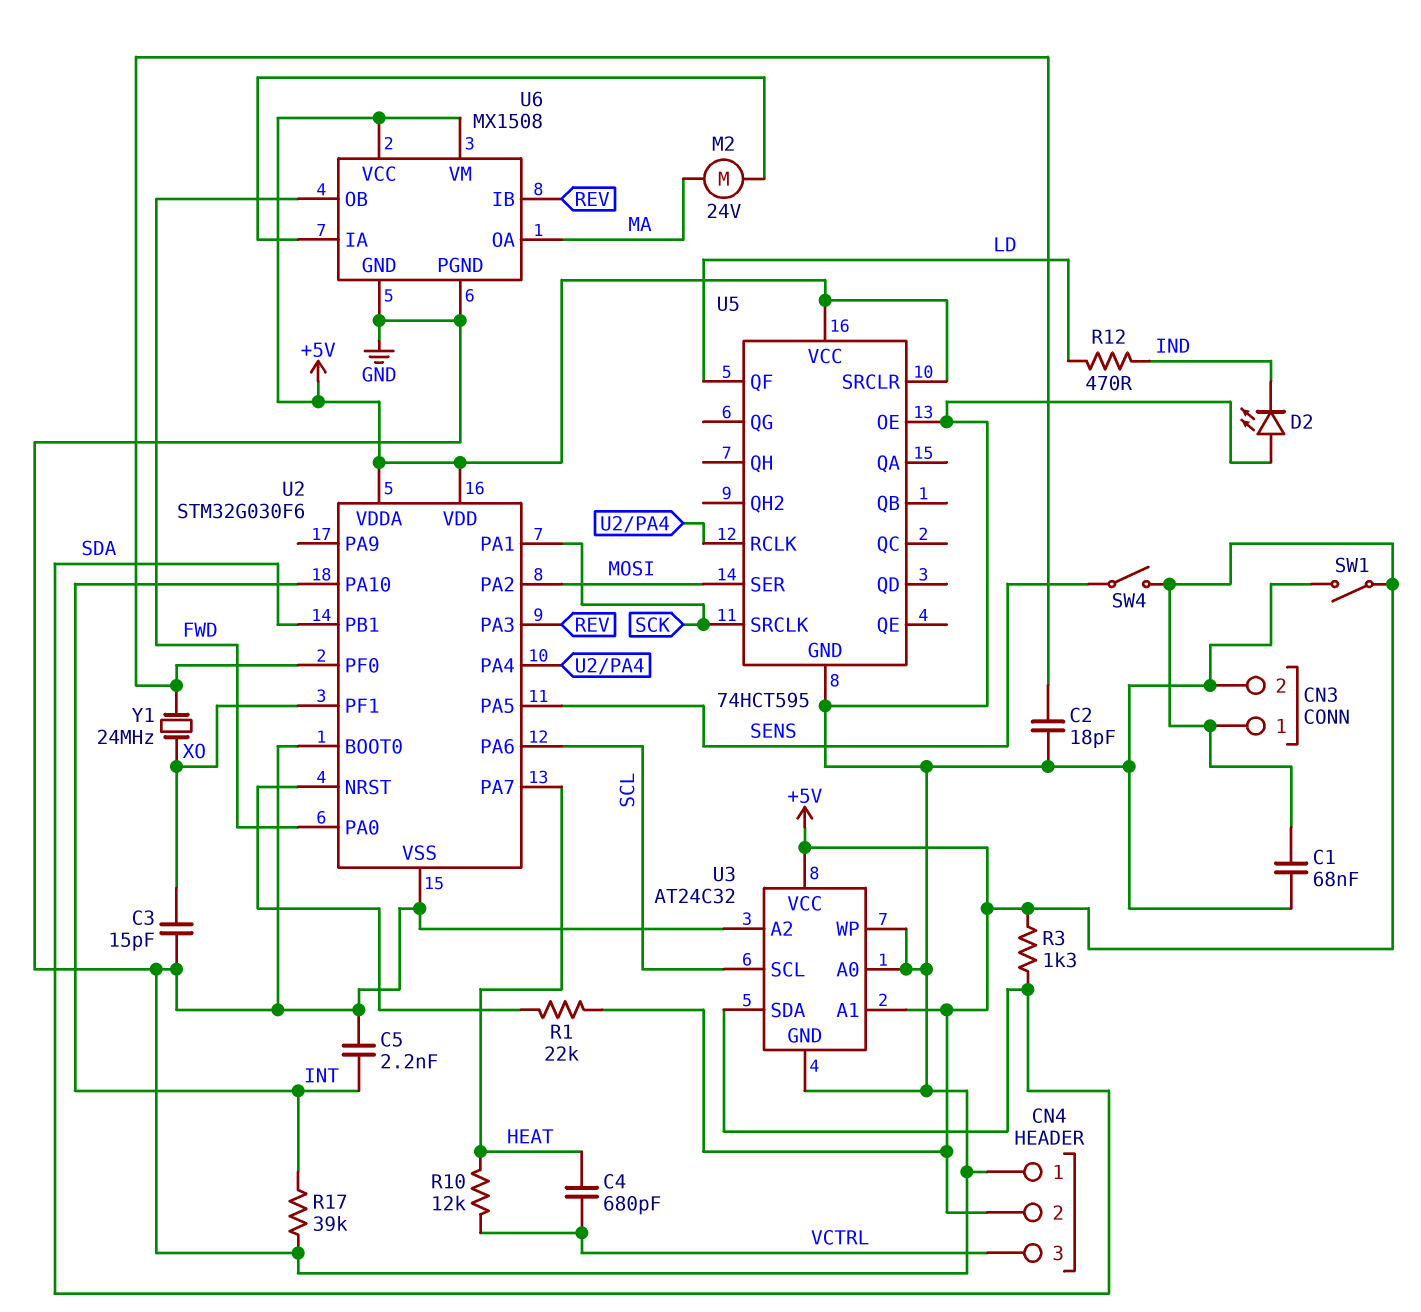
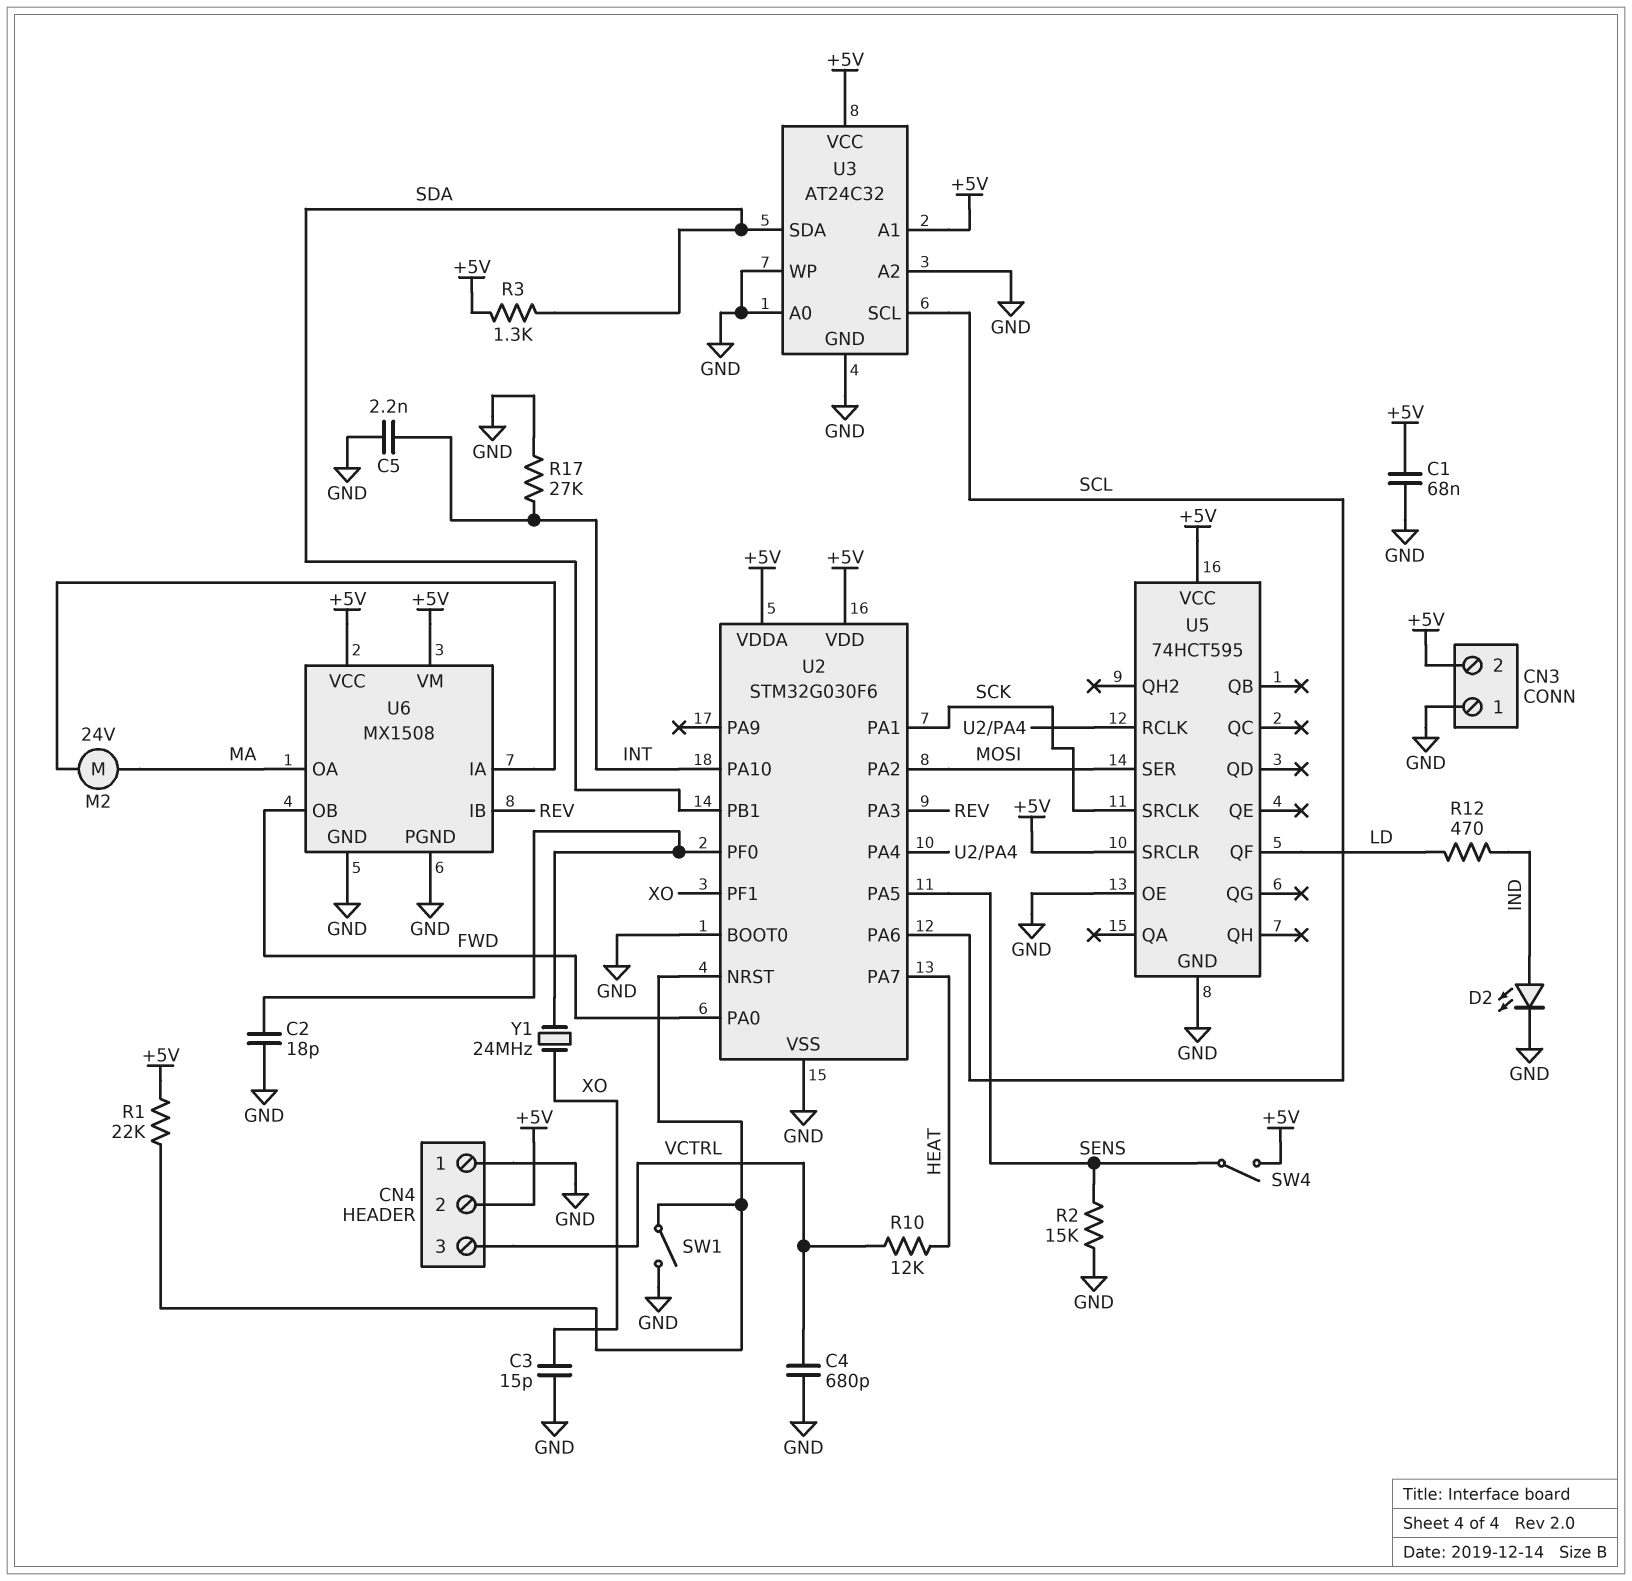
C4: 680pF (HEAT, VCTRL) -> 680pF (GND, VCTRL)
CN3 pin 1: +5V -> GND
CN3 pin 2: GND -> +5V
D2: LED (A GND, K IND) -> LED (A IND, K GND)
R2: none -> 15k (GND, SENS)
R17: 39k (GND, INT) -> 27k (GND, INT)
SW1: switch (+5V, GND) -> switch (GND, U2/NRST)

